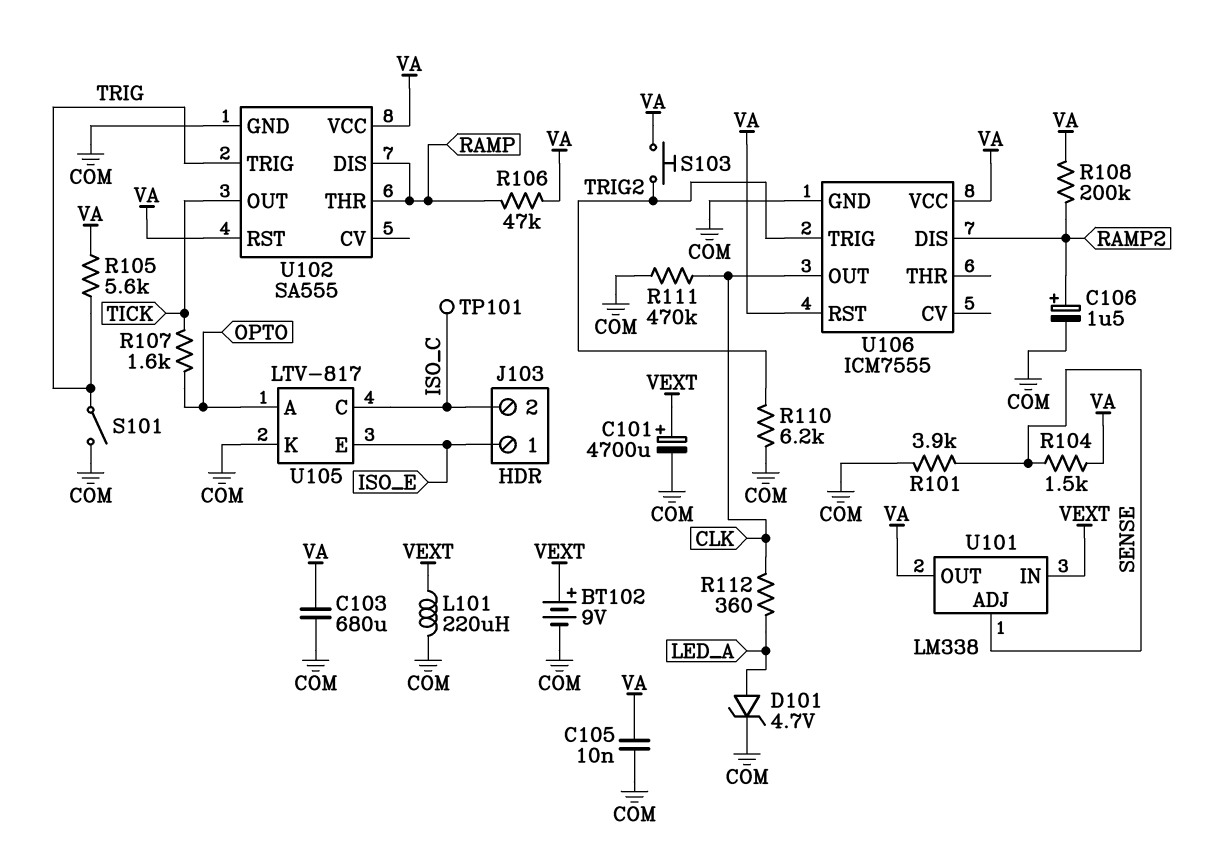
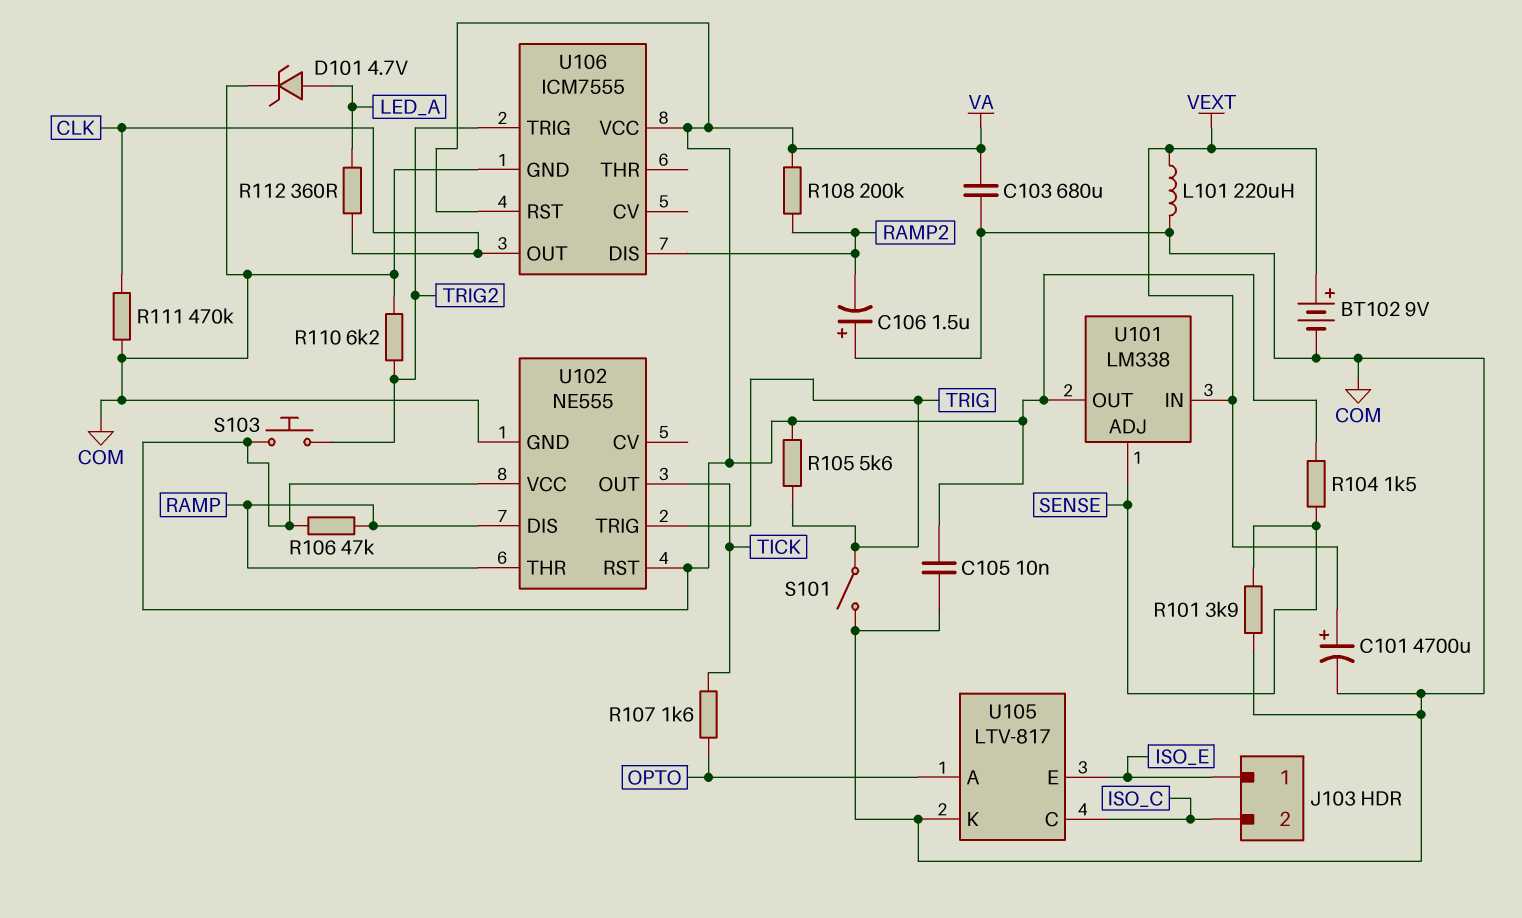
C106: 1.5uF (plus RAMP2, minus COM) -> 1.5uF (plus COM, minus RAMP2)
TP101: test point (ISO_C) -> none
U102: SA555 -> NE555

